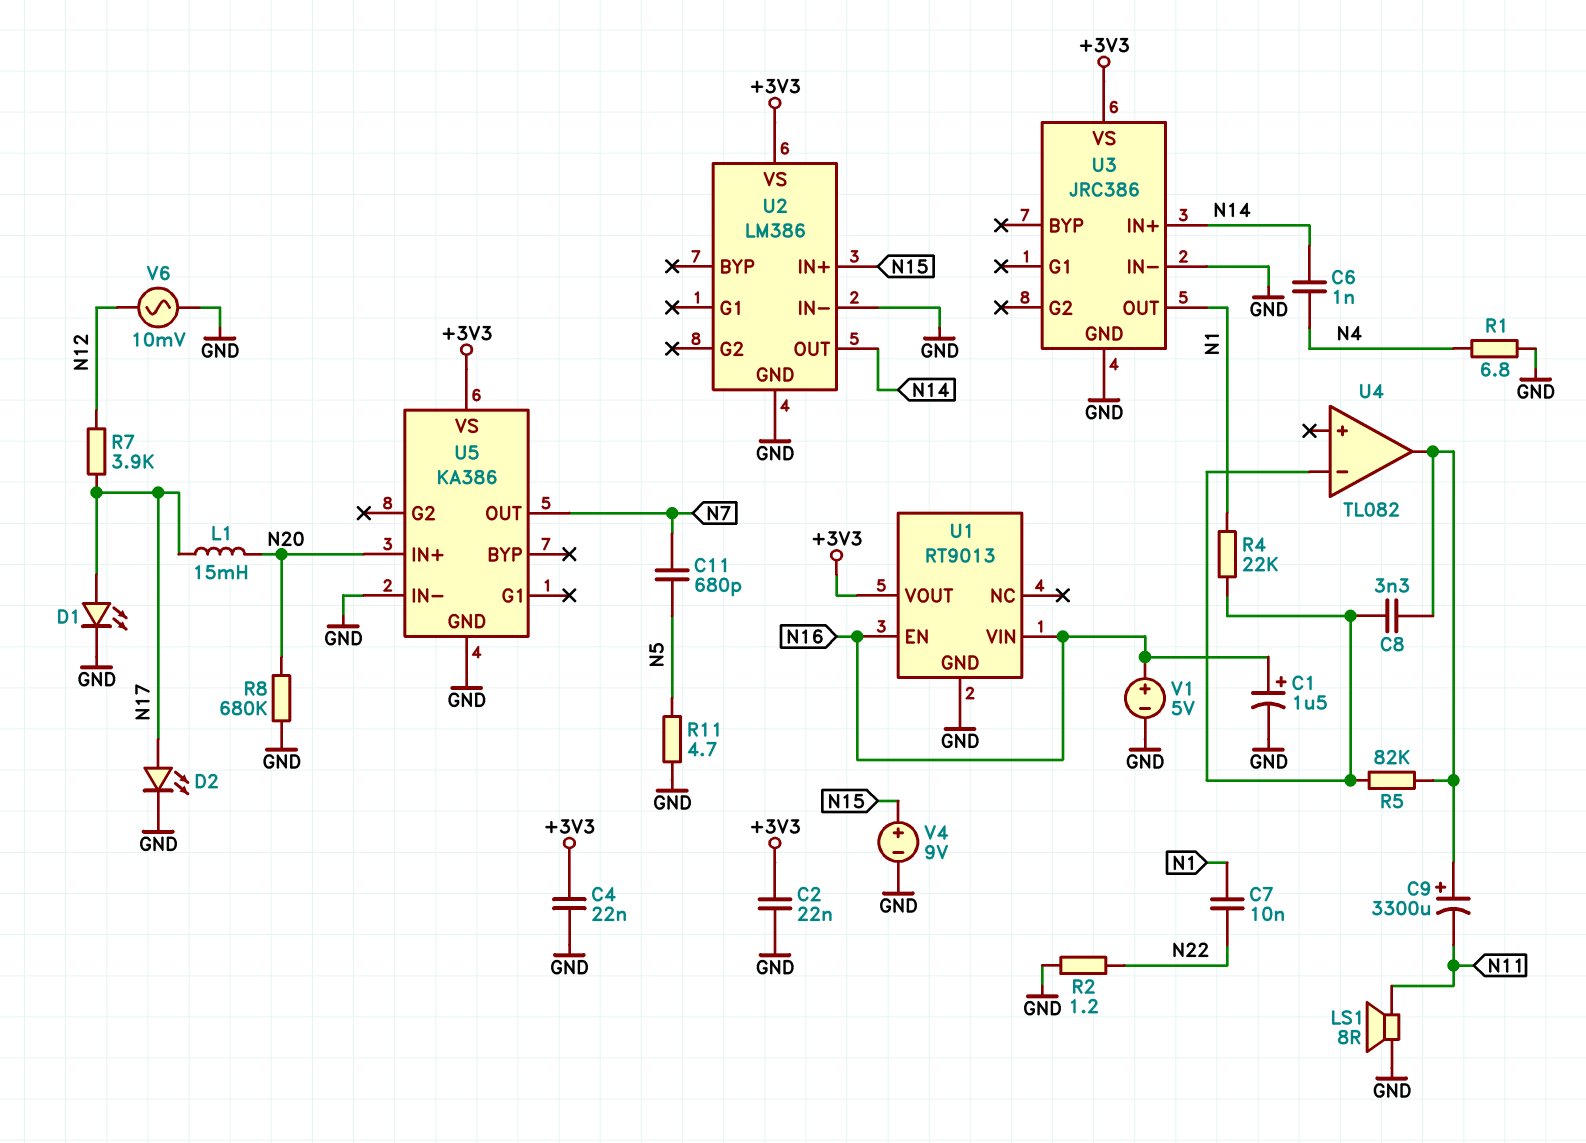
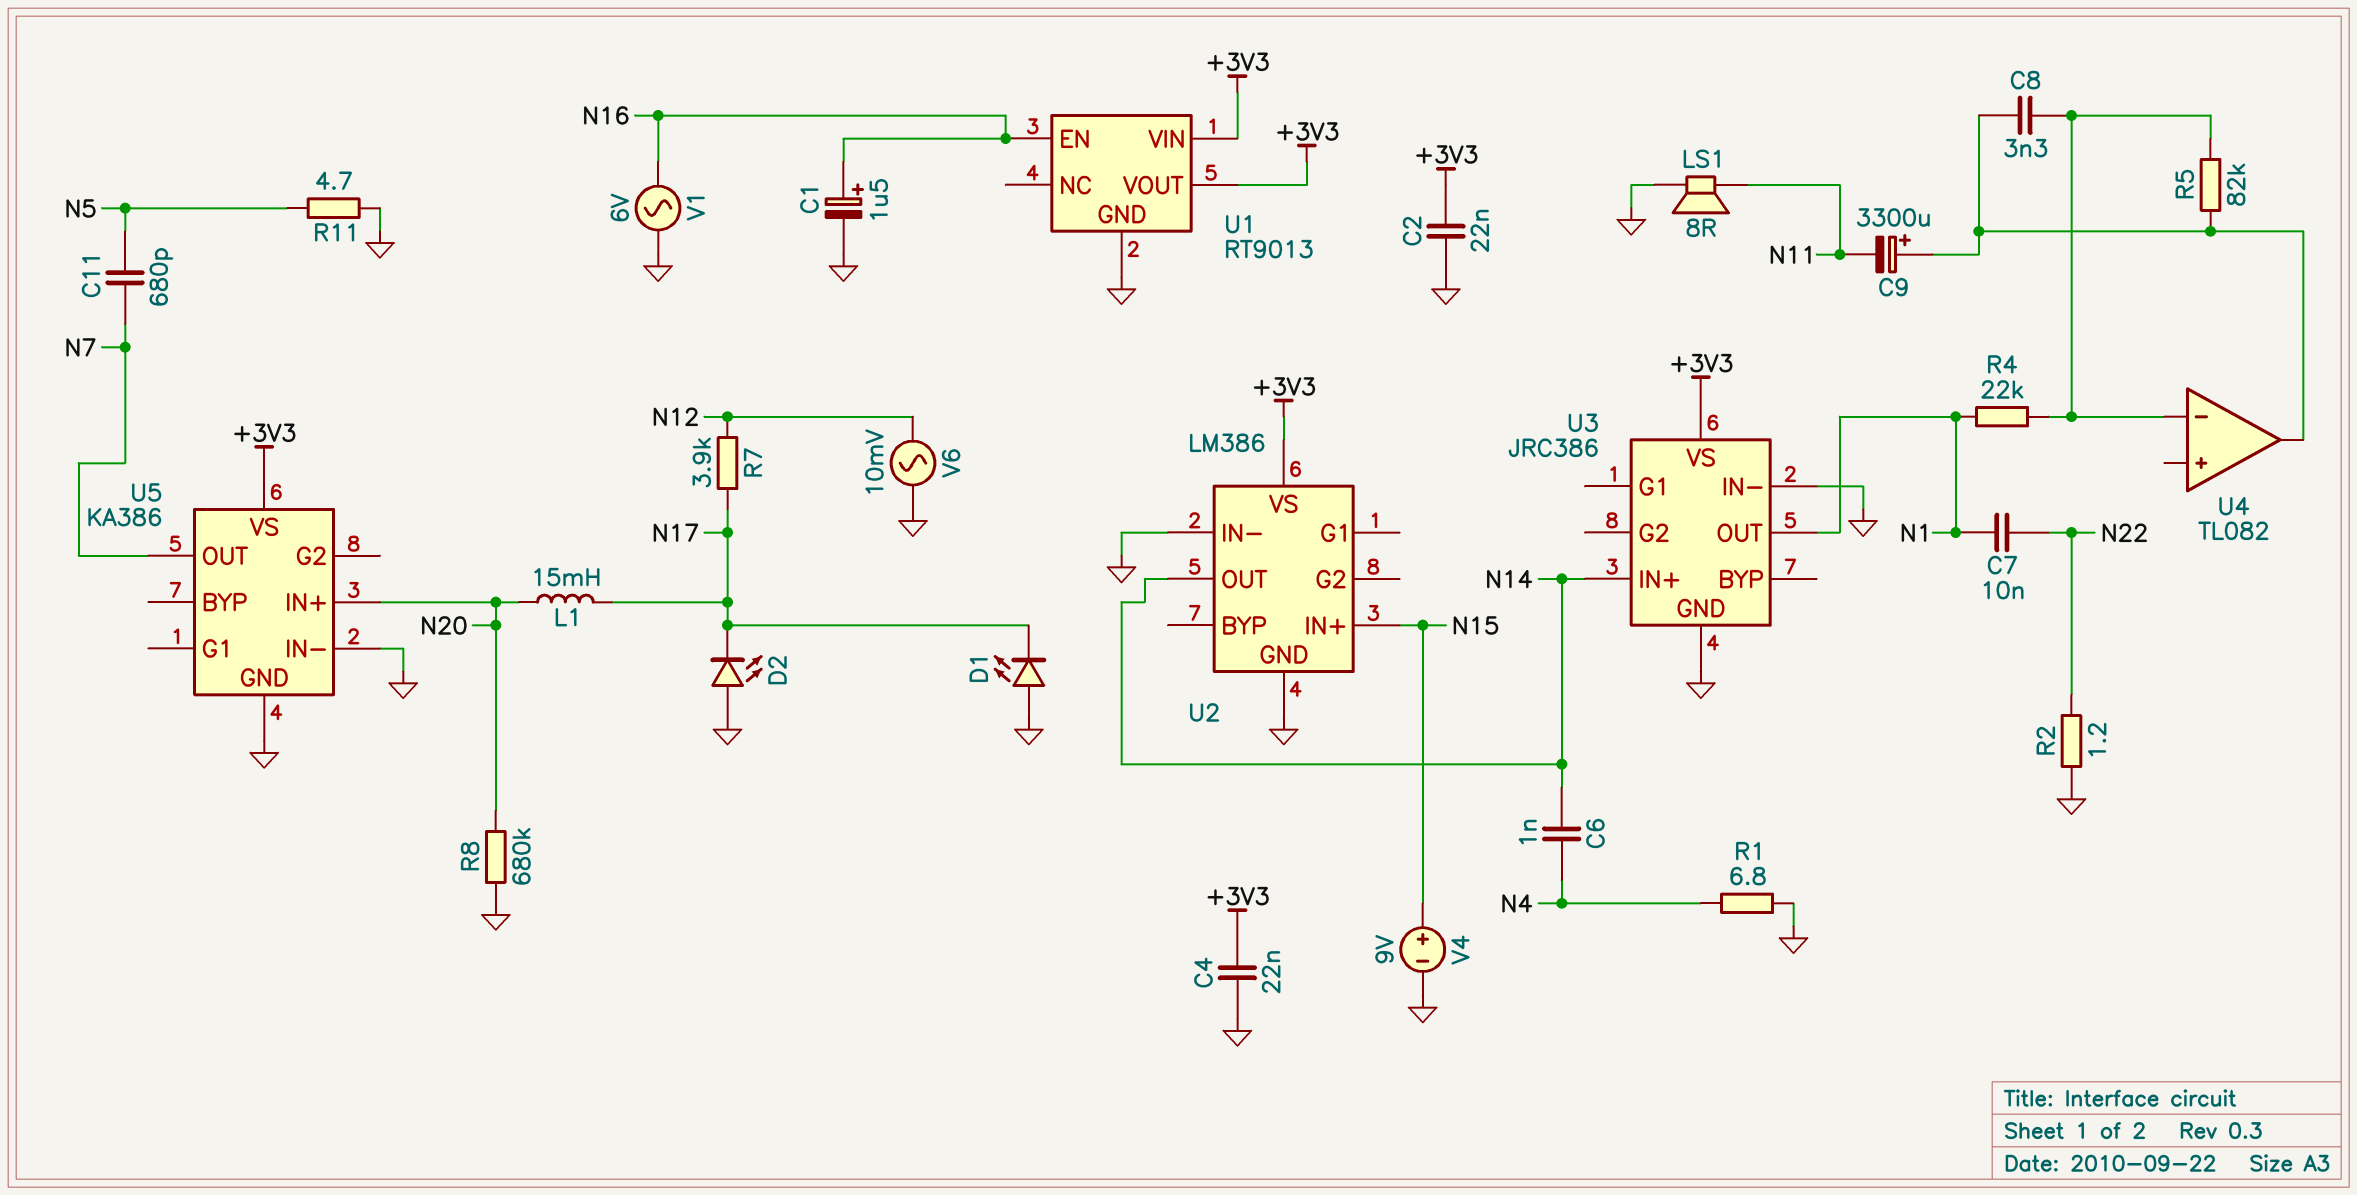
D1: LED (A N17, K GND) -> LED (A GND, K N17)
D2: LED (A N17, K GND) -> LED (A GND, K N17)
U1 pin VIN: N16 -> +3V3
V1: 5V (plus N16, minus GND) -> AC 6V (GND, N16)

